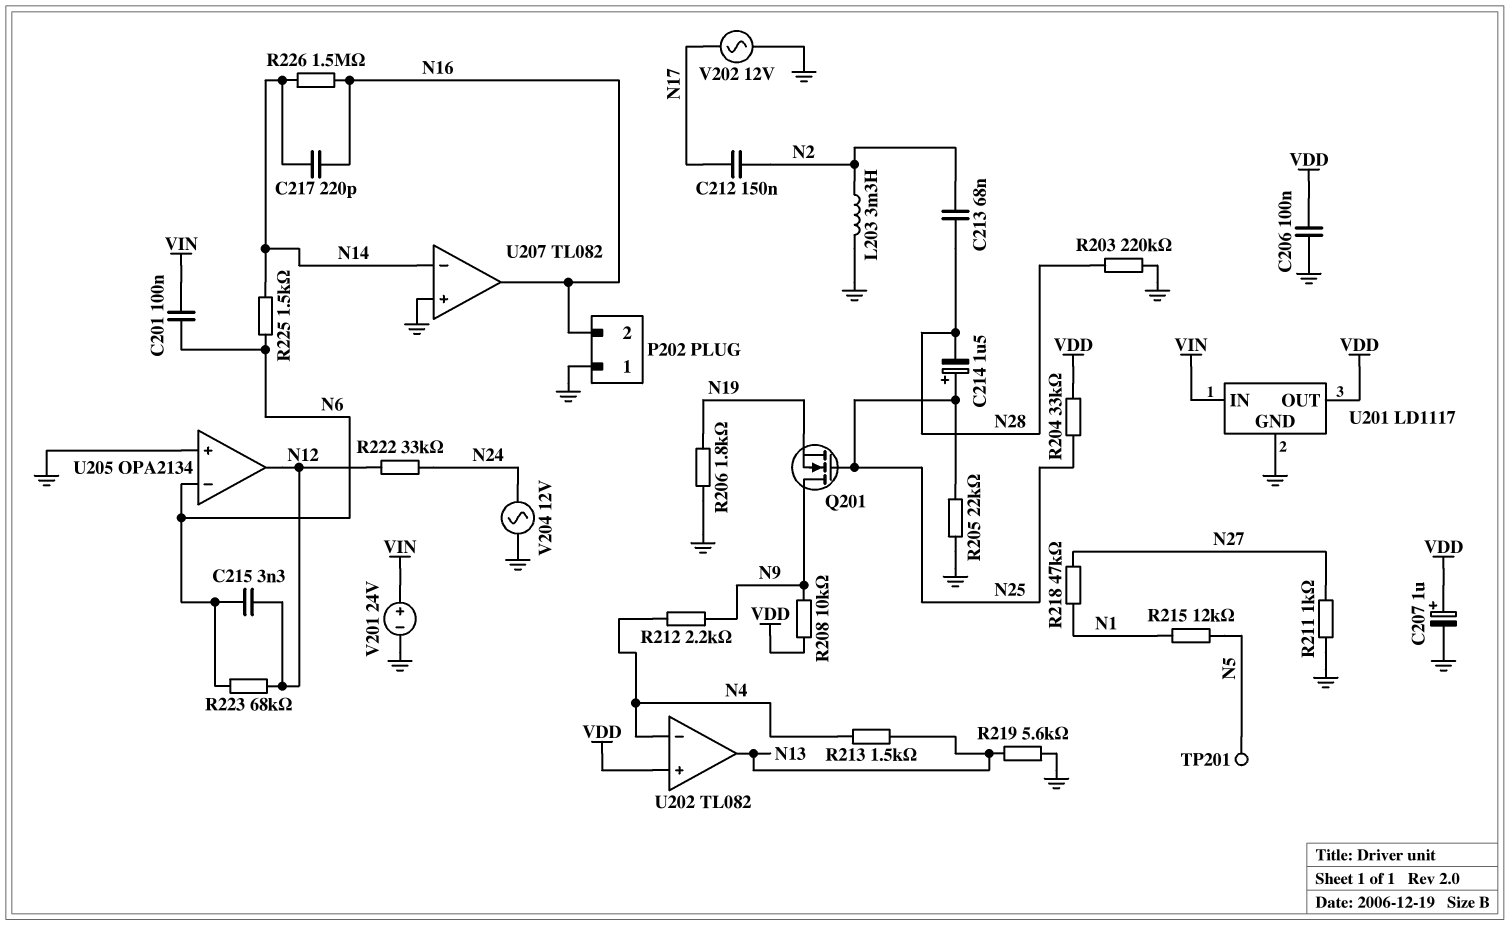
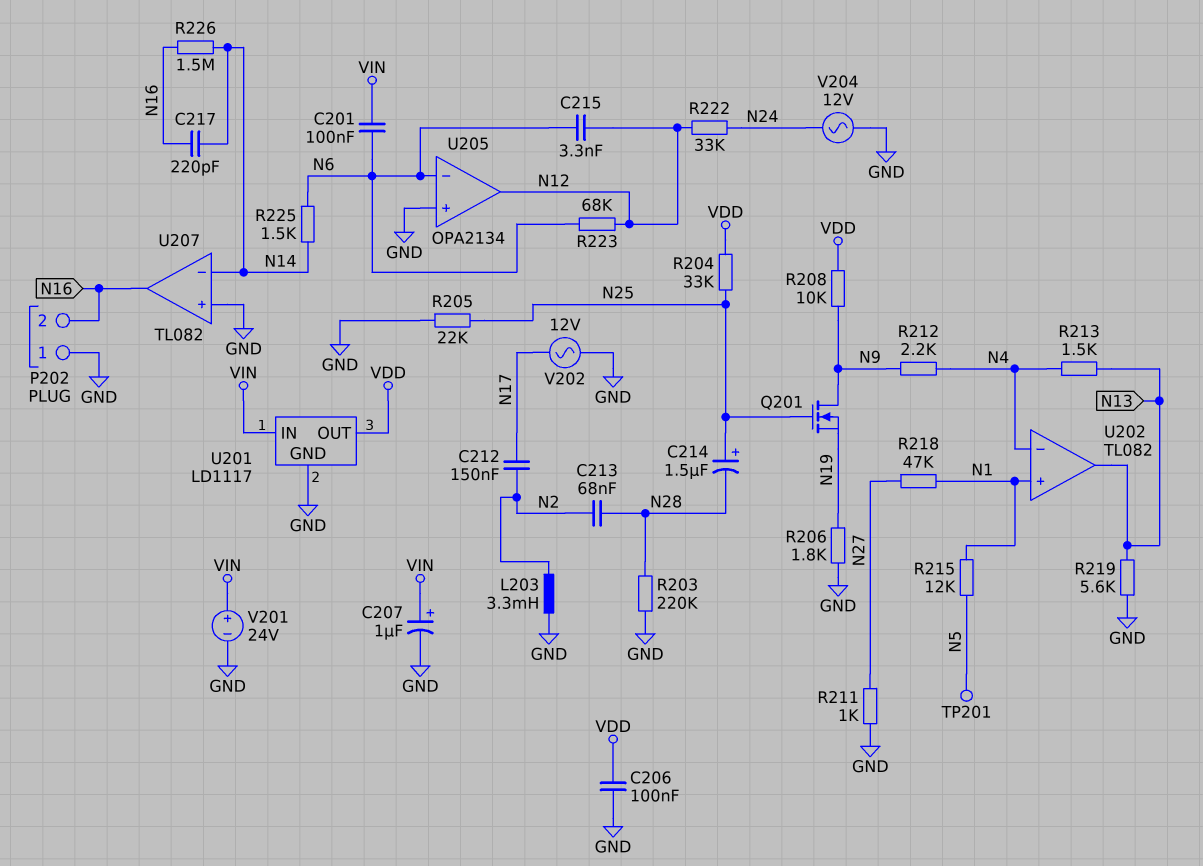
C207: 1uF (plus VDD, minus GND) -> 1uF (plus VIN, minus GND)
U202 pin in+: VDD -> N1

